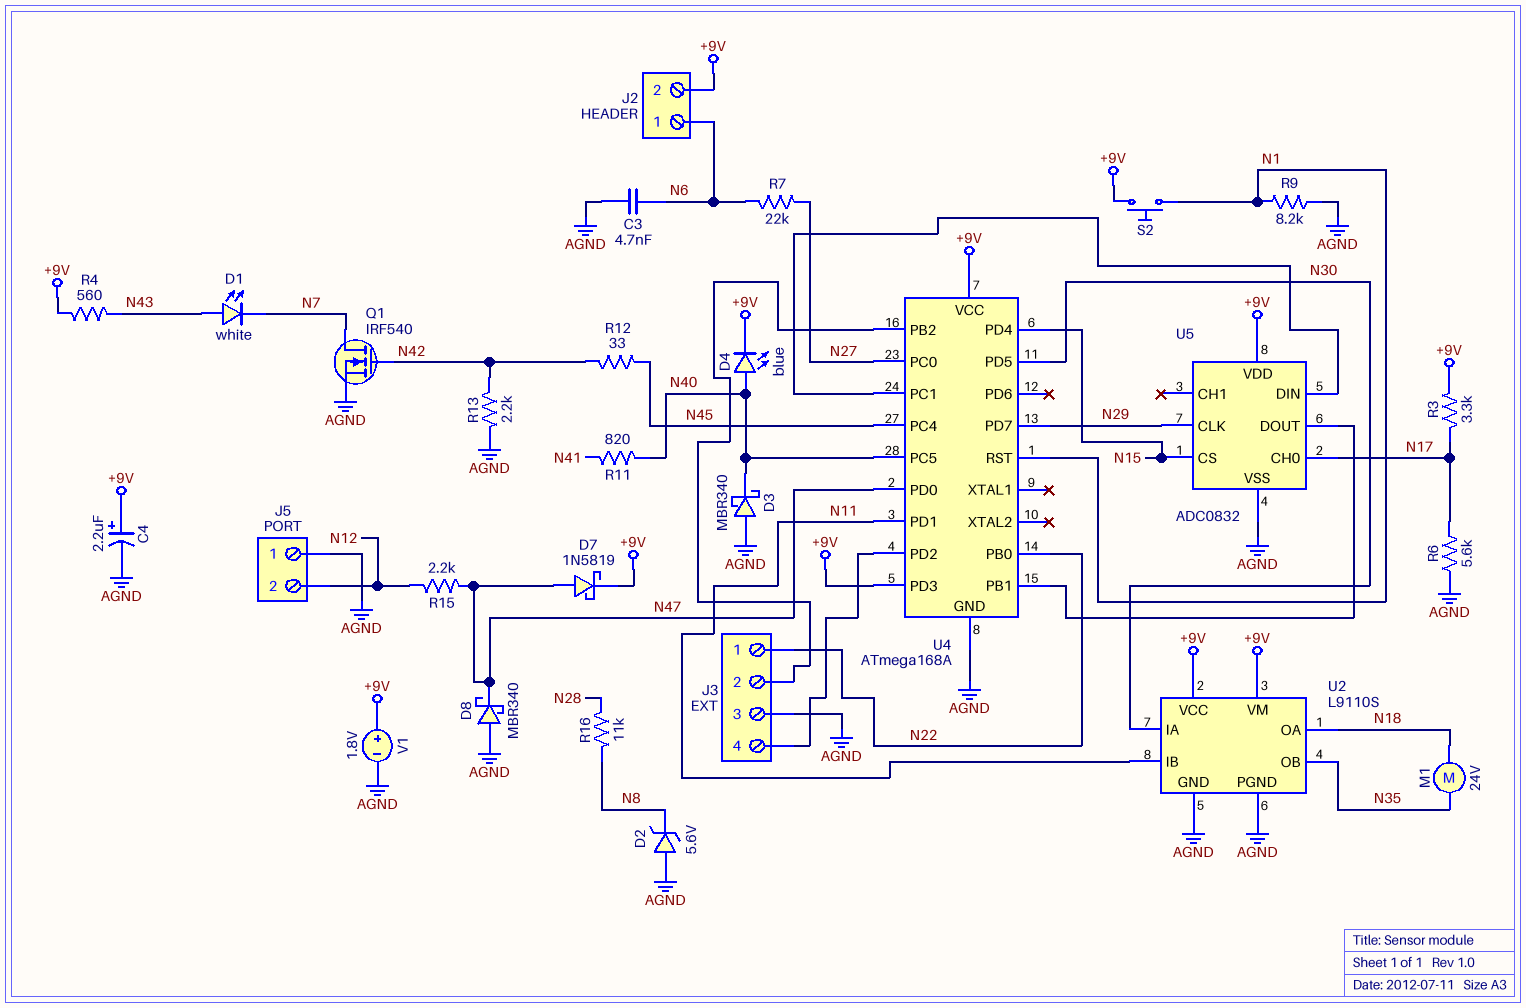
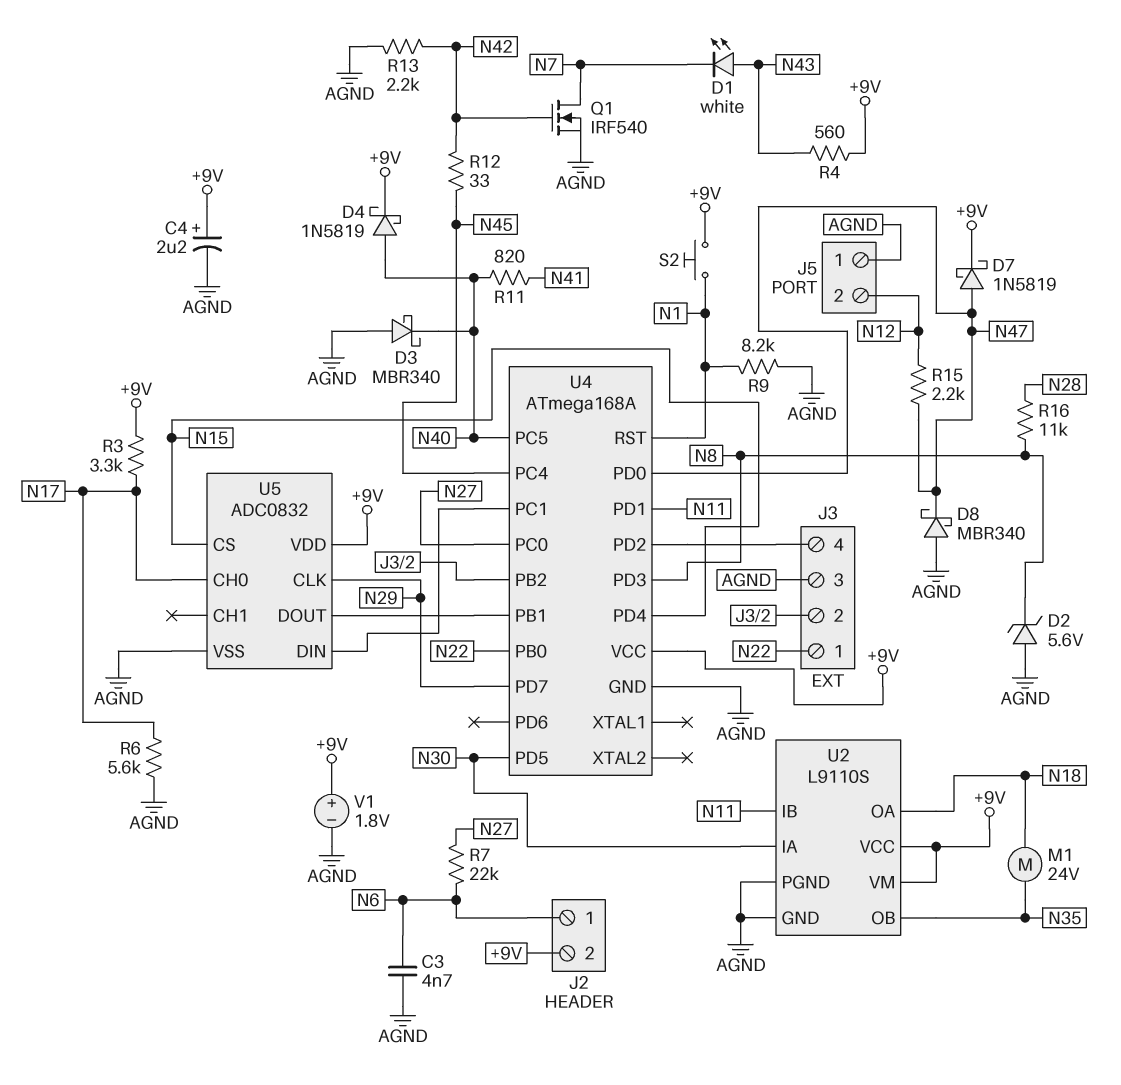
D4: LED blue (A N40, K +9V) -> schottky 1N5819 (A N40, K +9V)
U4 pin PD3: +9V -> N8

